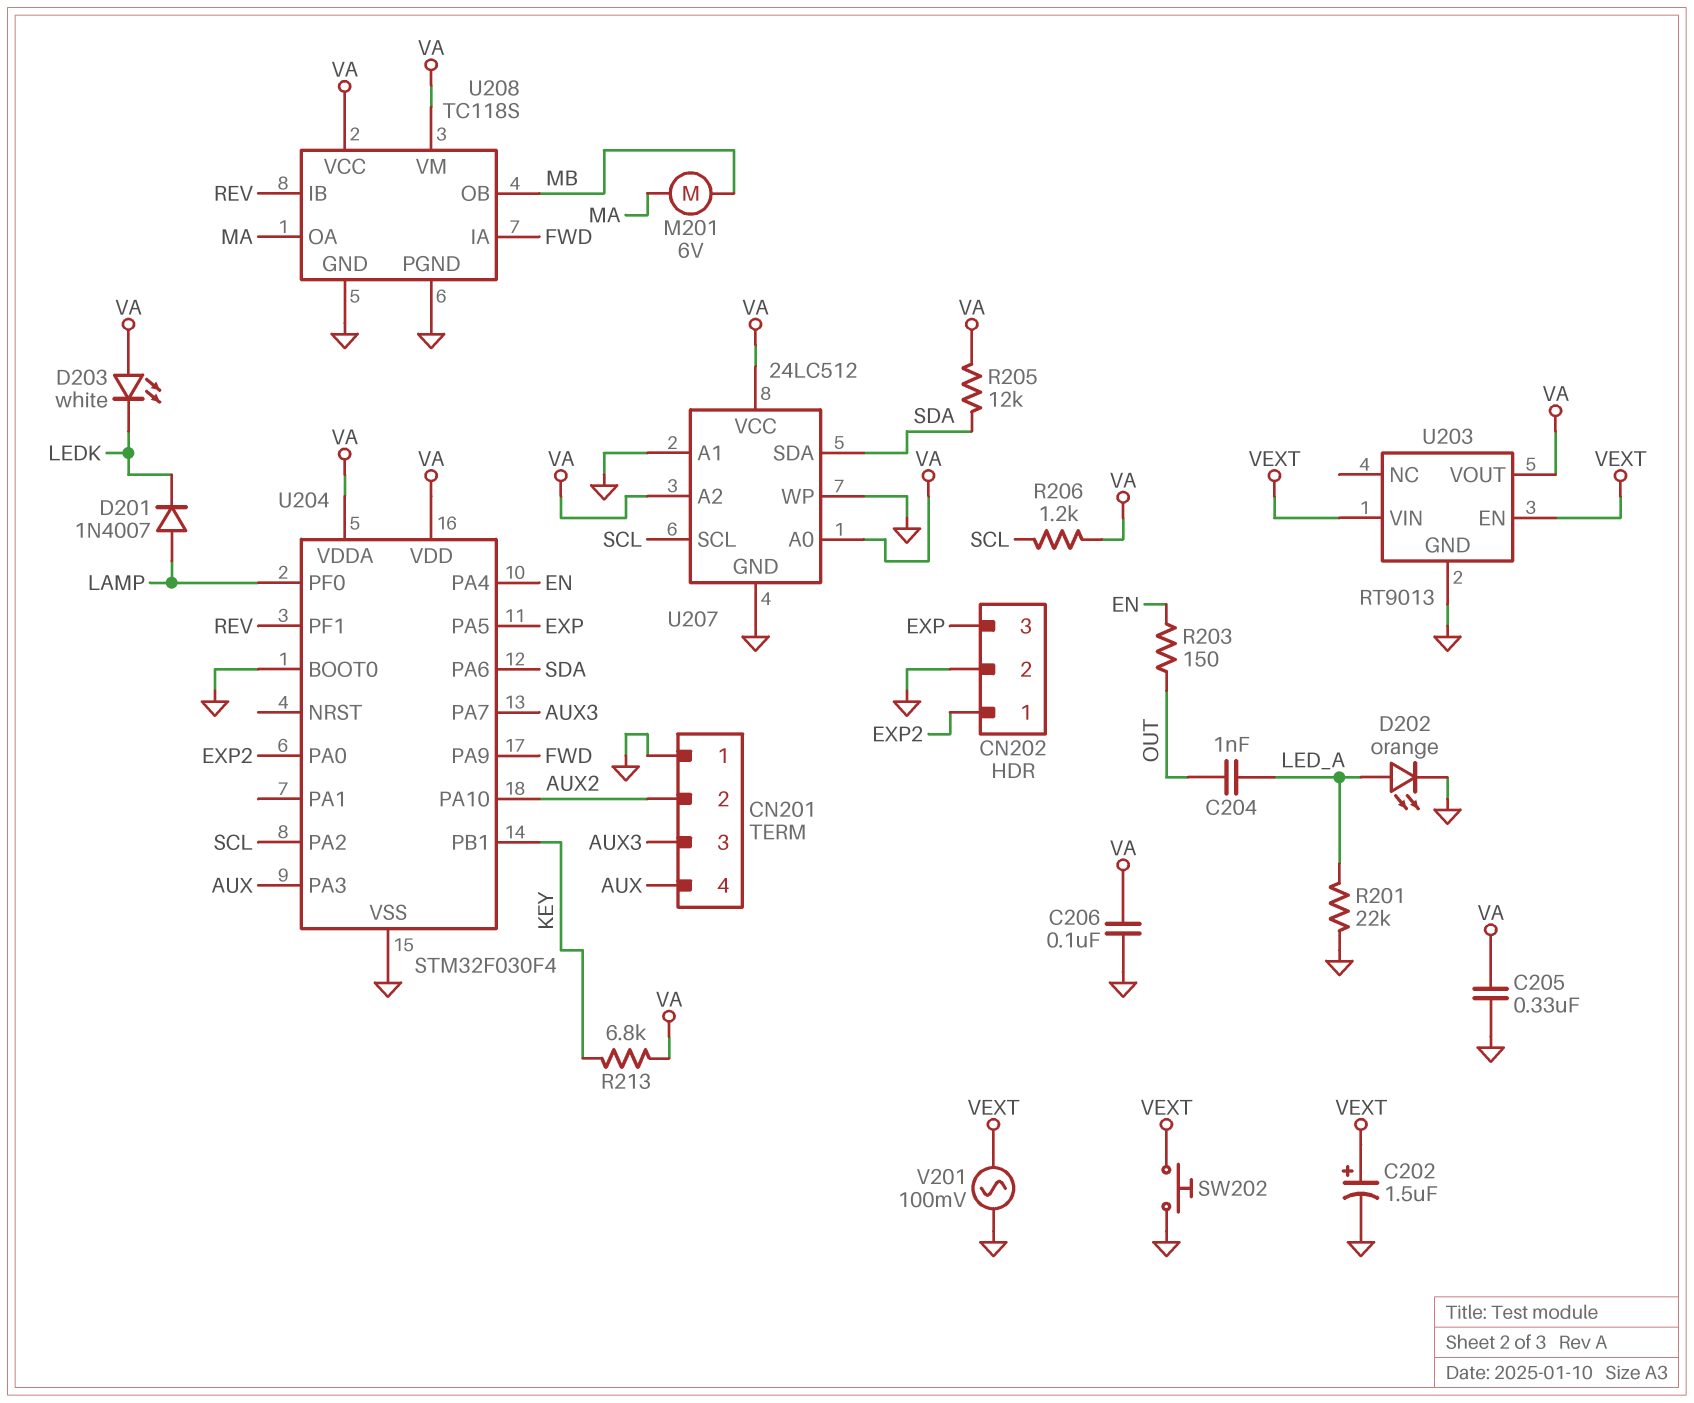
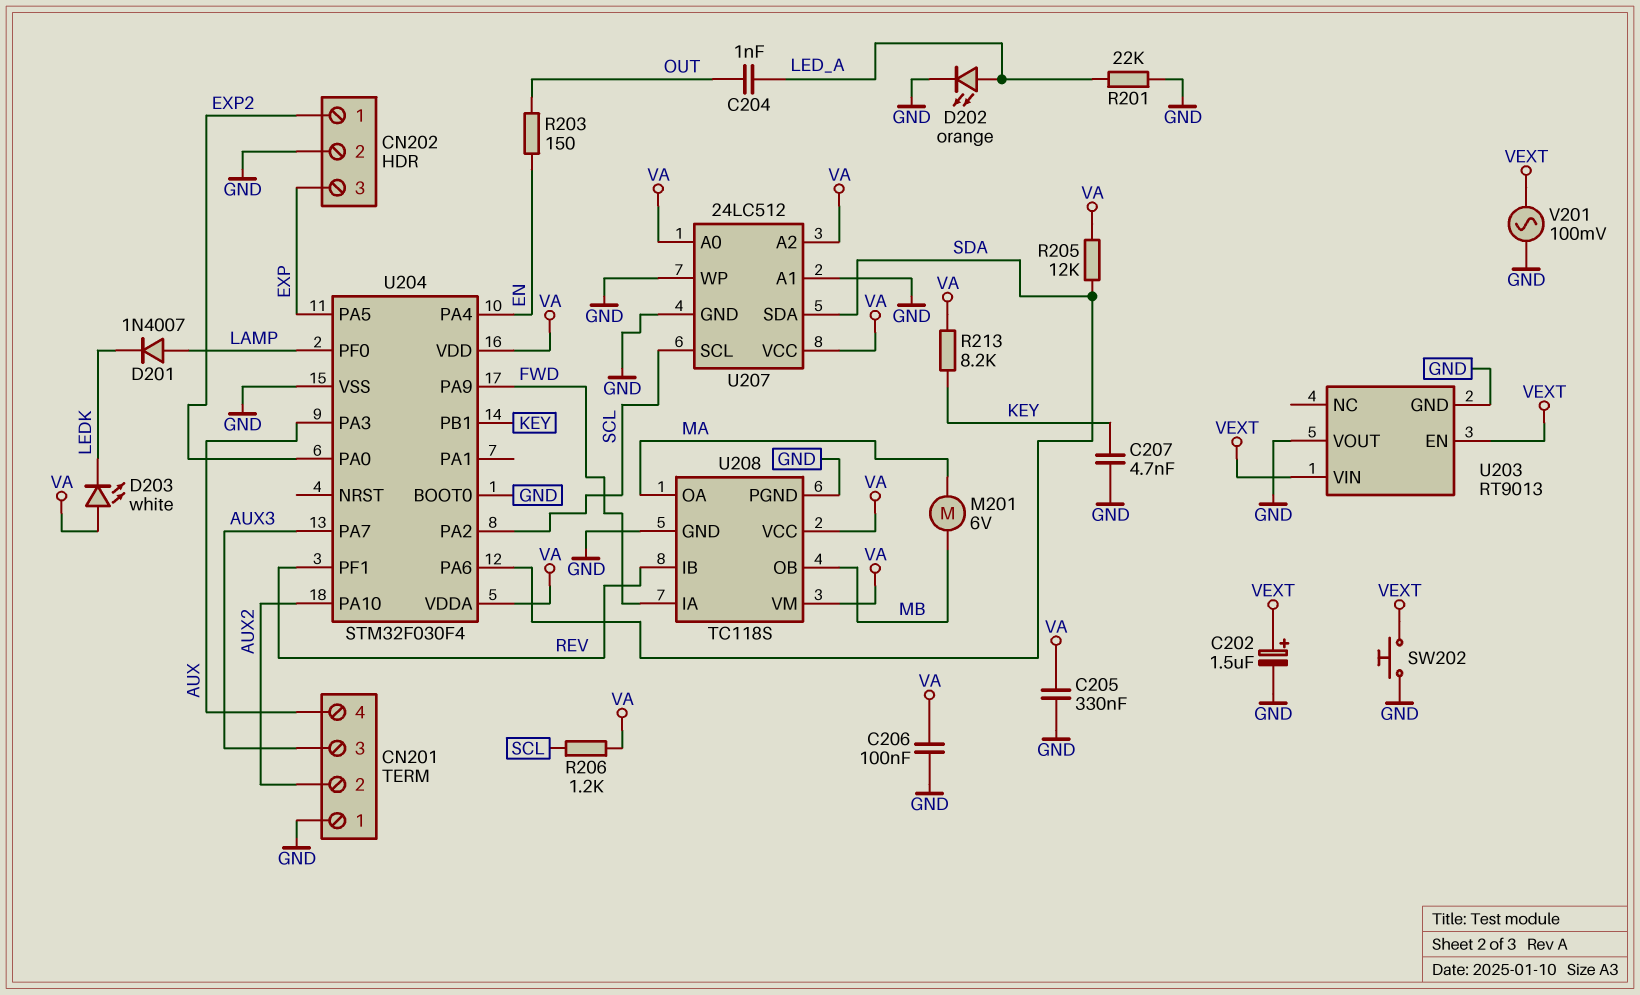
C207: none -> 4.7nF (GND, KEY)
R213: 6.8k (KEY, VA) -> 8.2k (KEY, VA)
U203 pin VOUT: VA -> GND

